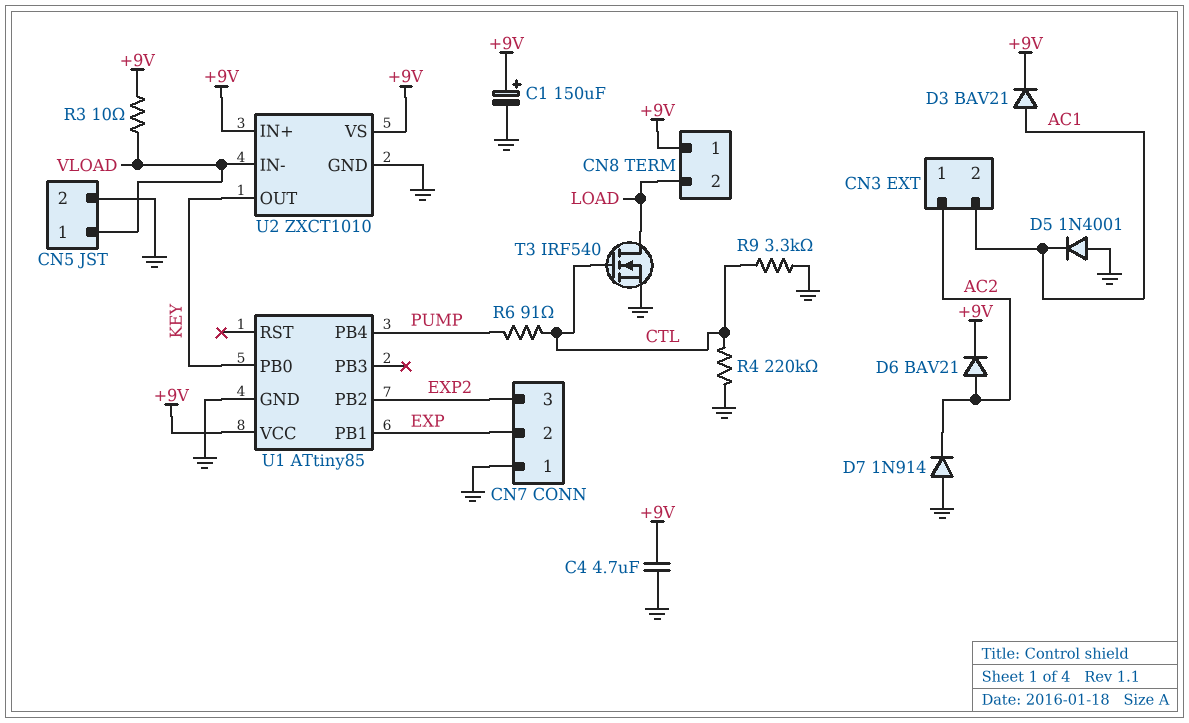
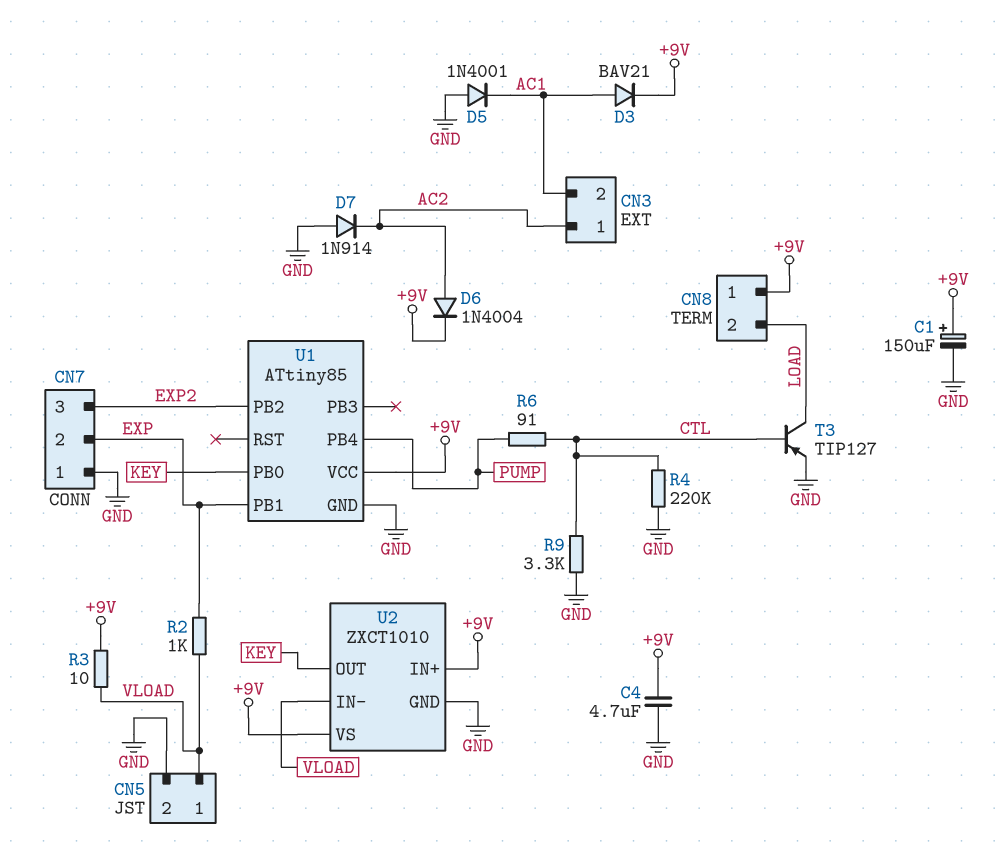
D6: diode BAV21 (A AC2, K +9V) -> diode 1N4004 (A AC2, K +9V)
R2: none -> 1k (EXP, VLOAD)
T3: NMOS IRF540 (G CTL, D LOAD, S GND) -> PNP TIP127 (B CTL, C LOAD, E GND)

